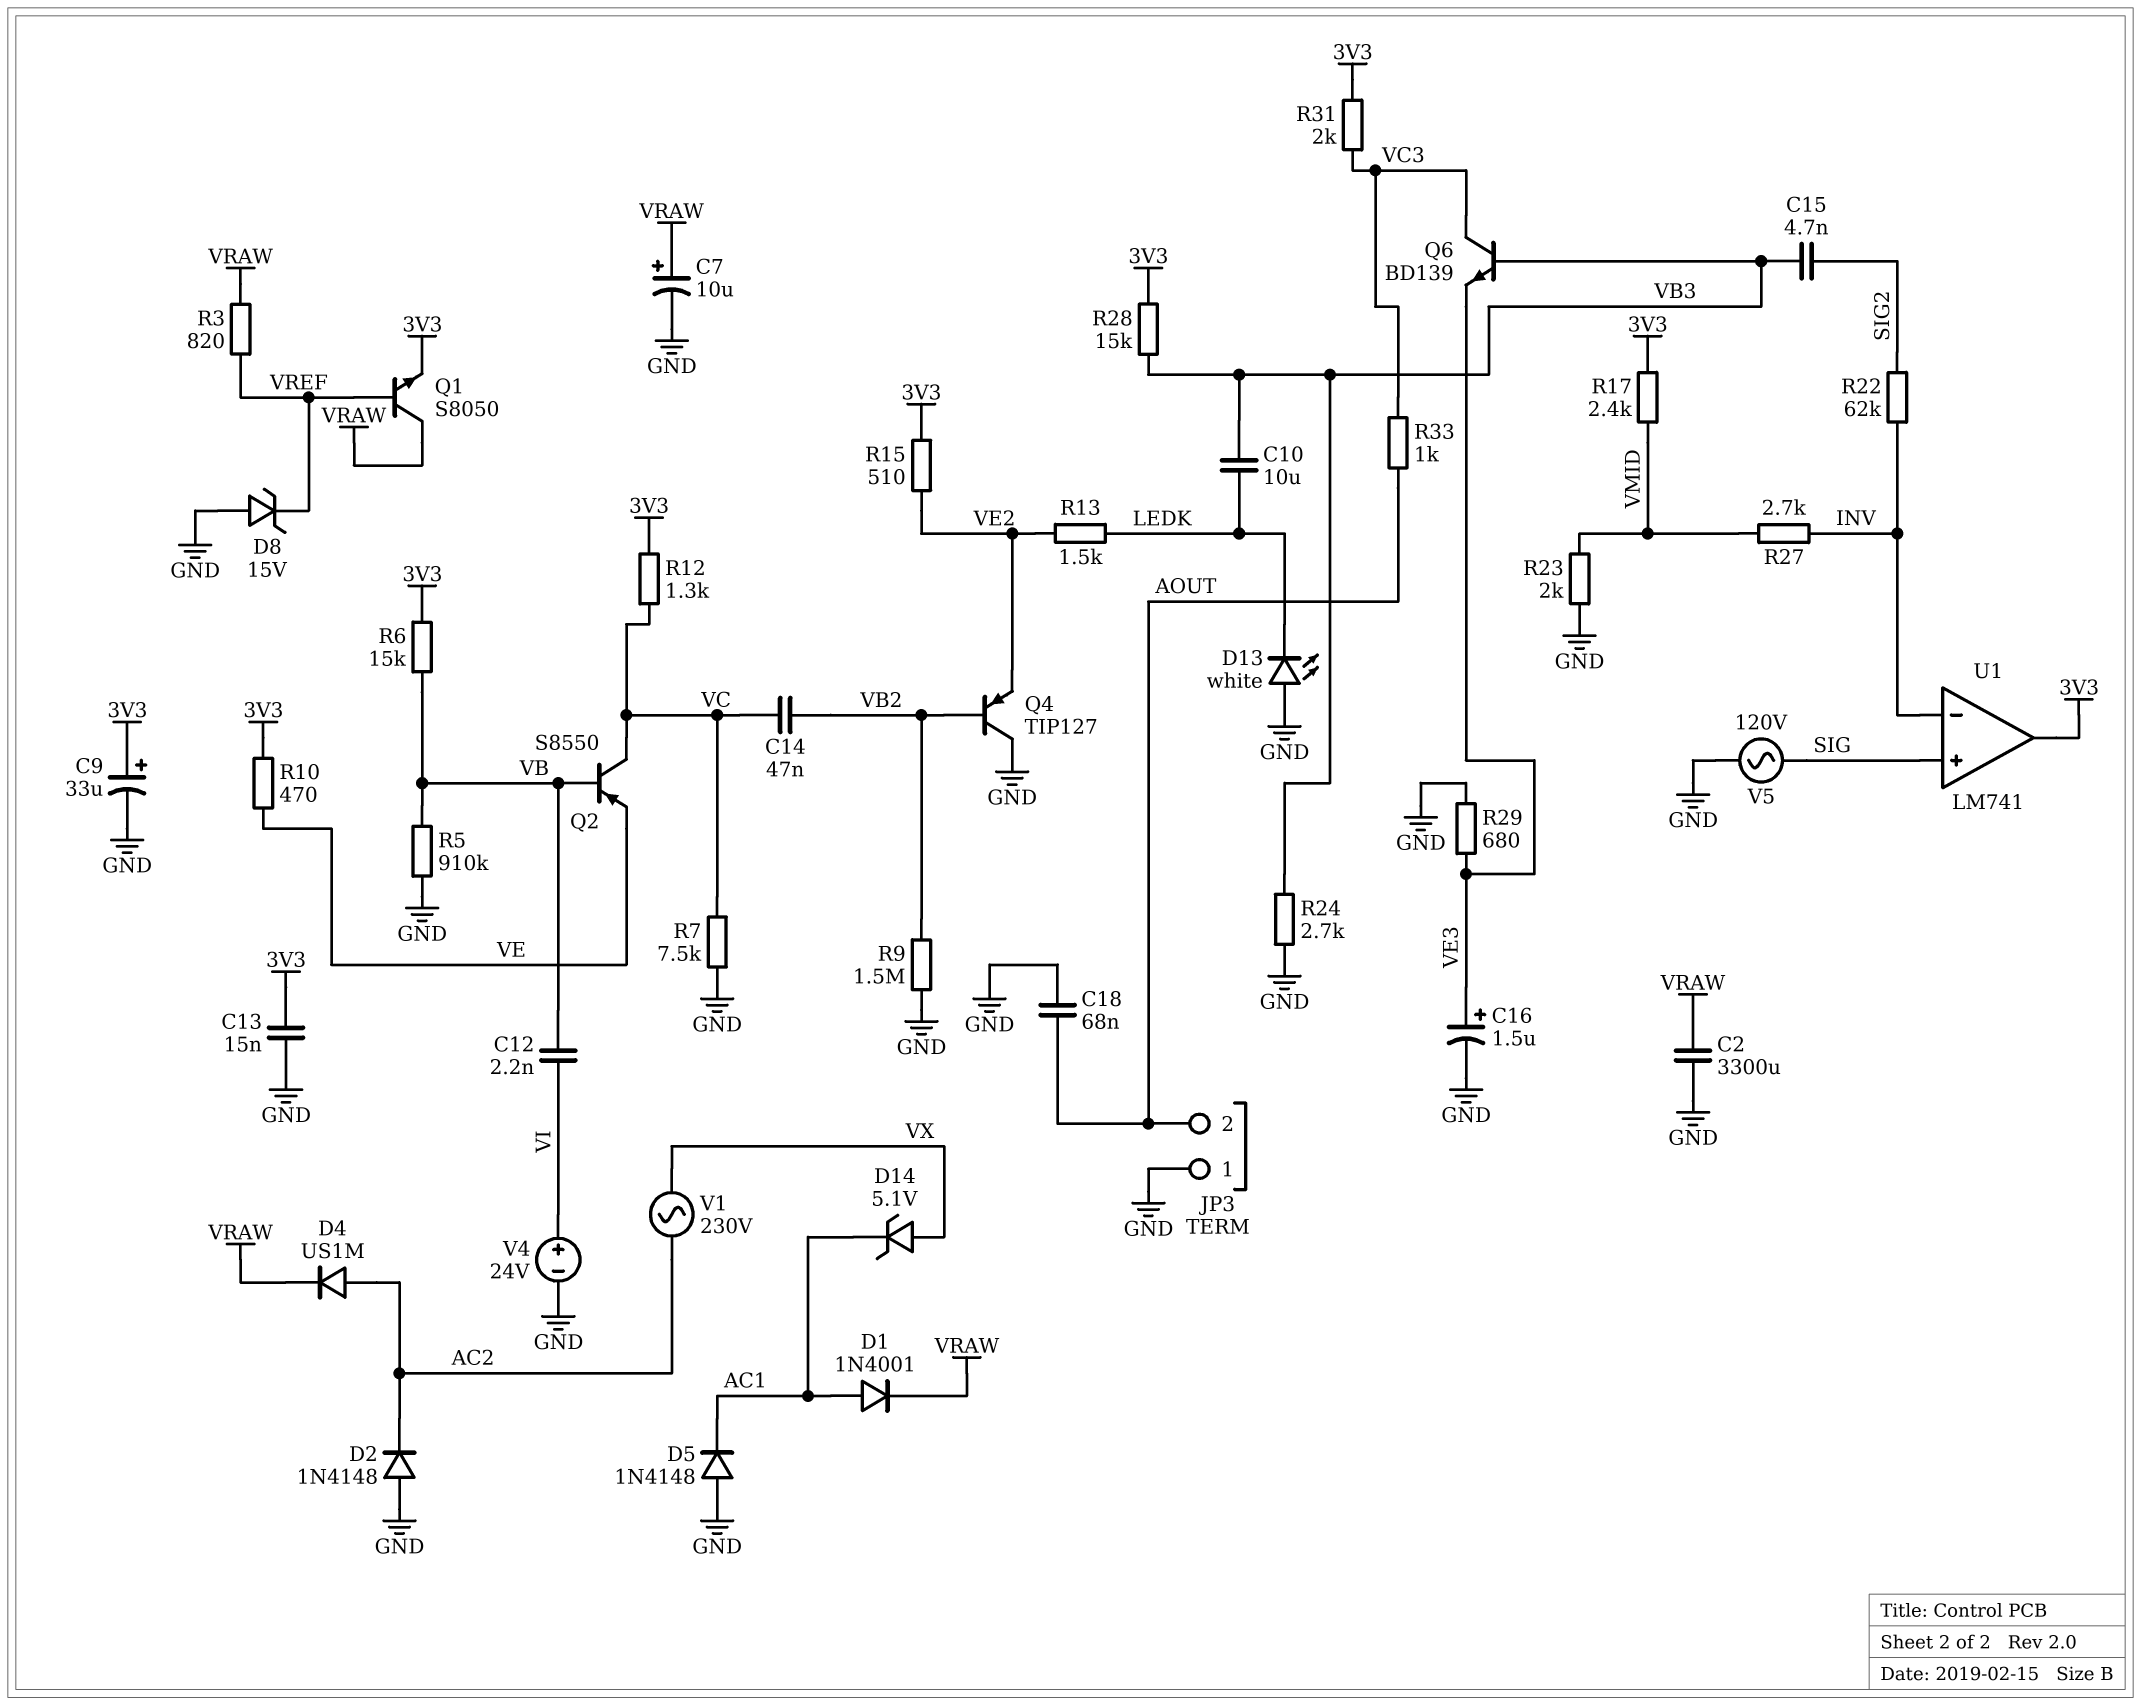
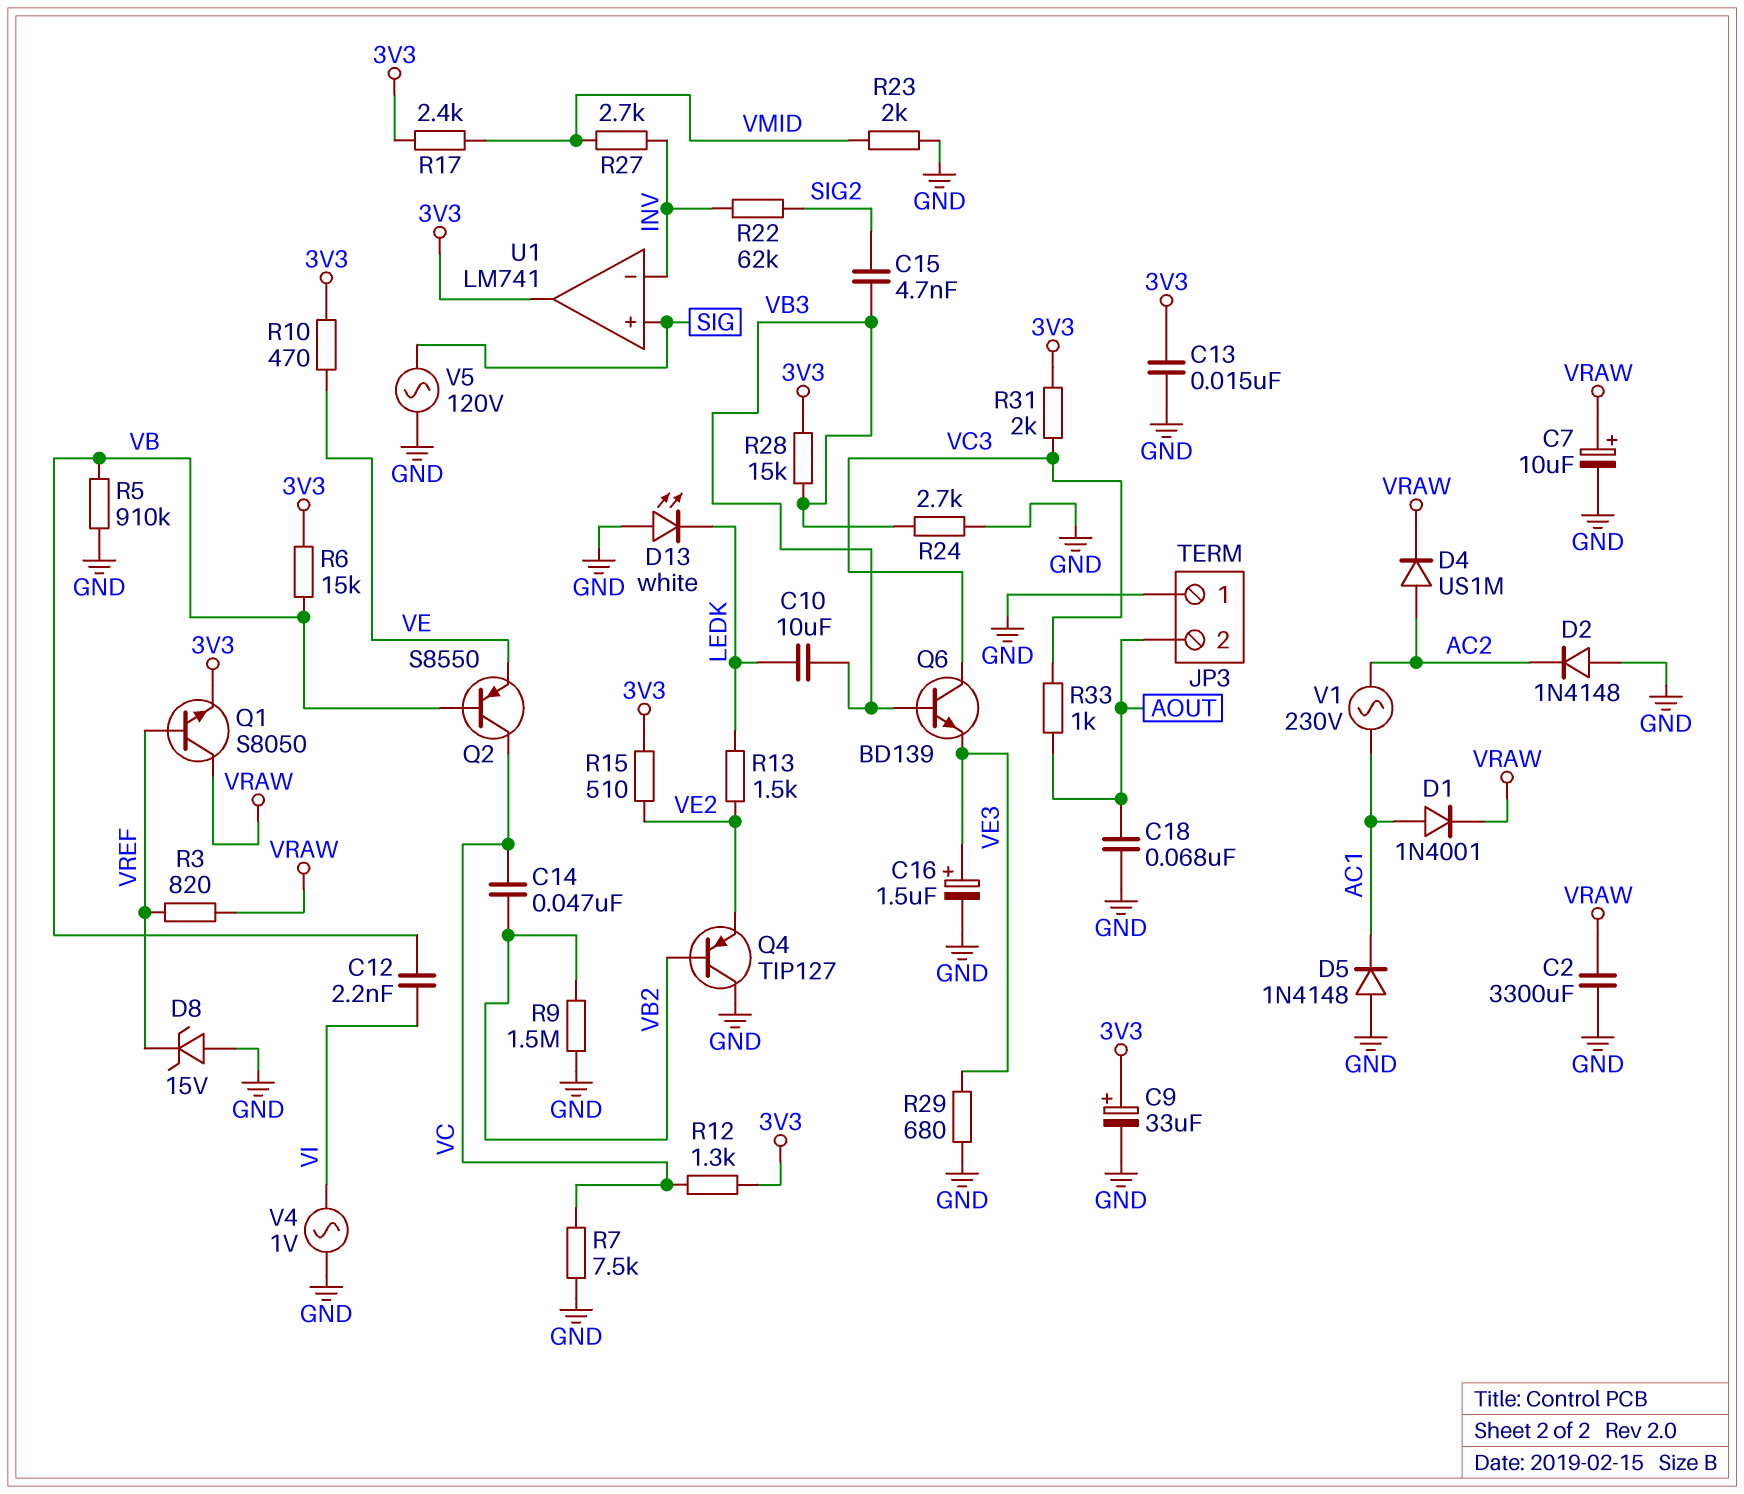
D14: zener 5.1V (A VX, K AC1) -> none
V1: AC 230V (AC2, VX) -> AC 230V (AC1, AC2)
V4: 24V (plus VI, minus GND) -> AC 1V (GND, VI)

